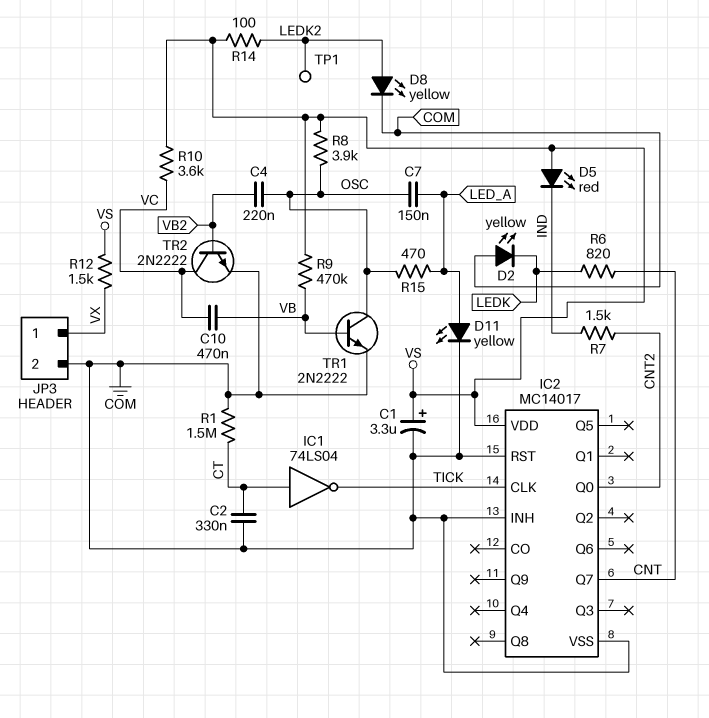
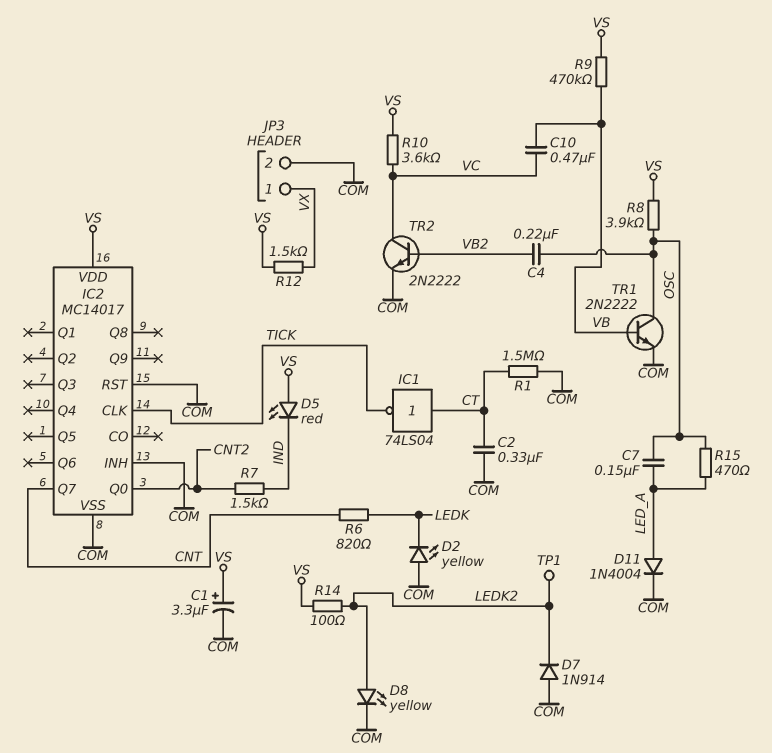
D7: none -> diode 1N914 (A COM, K LEDK2)
D11: LED yellow (A LED_A, K COM) -> diode 1N4004 (A LED_A, K COM)

